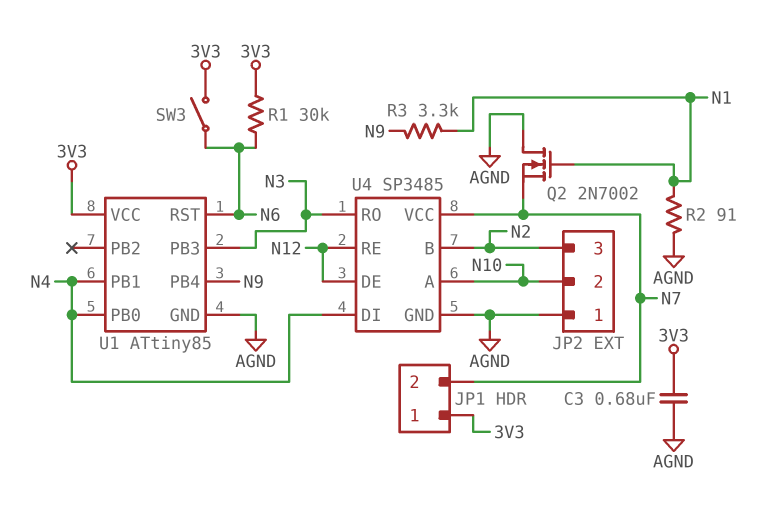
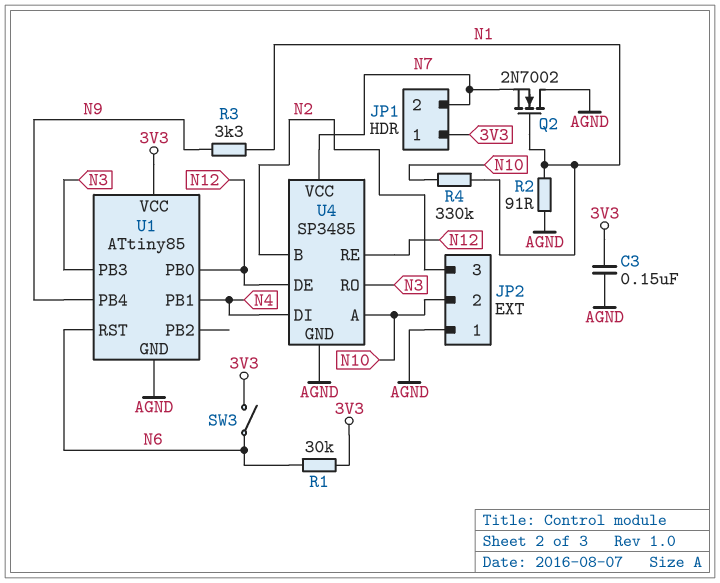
C3: 680nF (3V3, AGND) -> 150nF (3V3, AGND)
R4: none -> 330k (N1, N10)
U1 pin PB0: N4 -> N12

